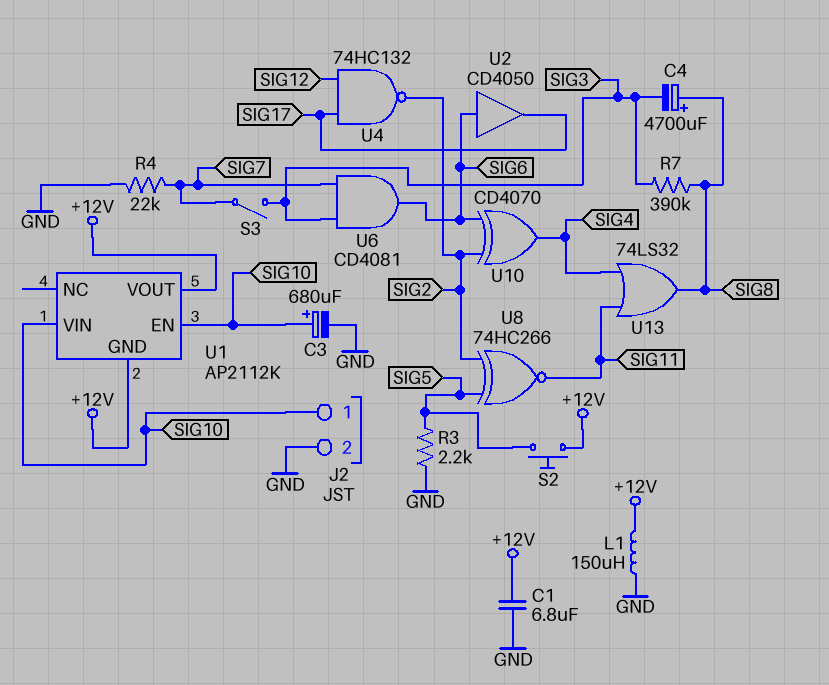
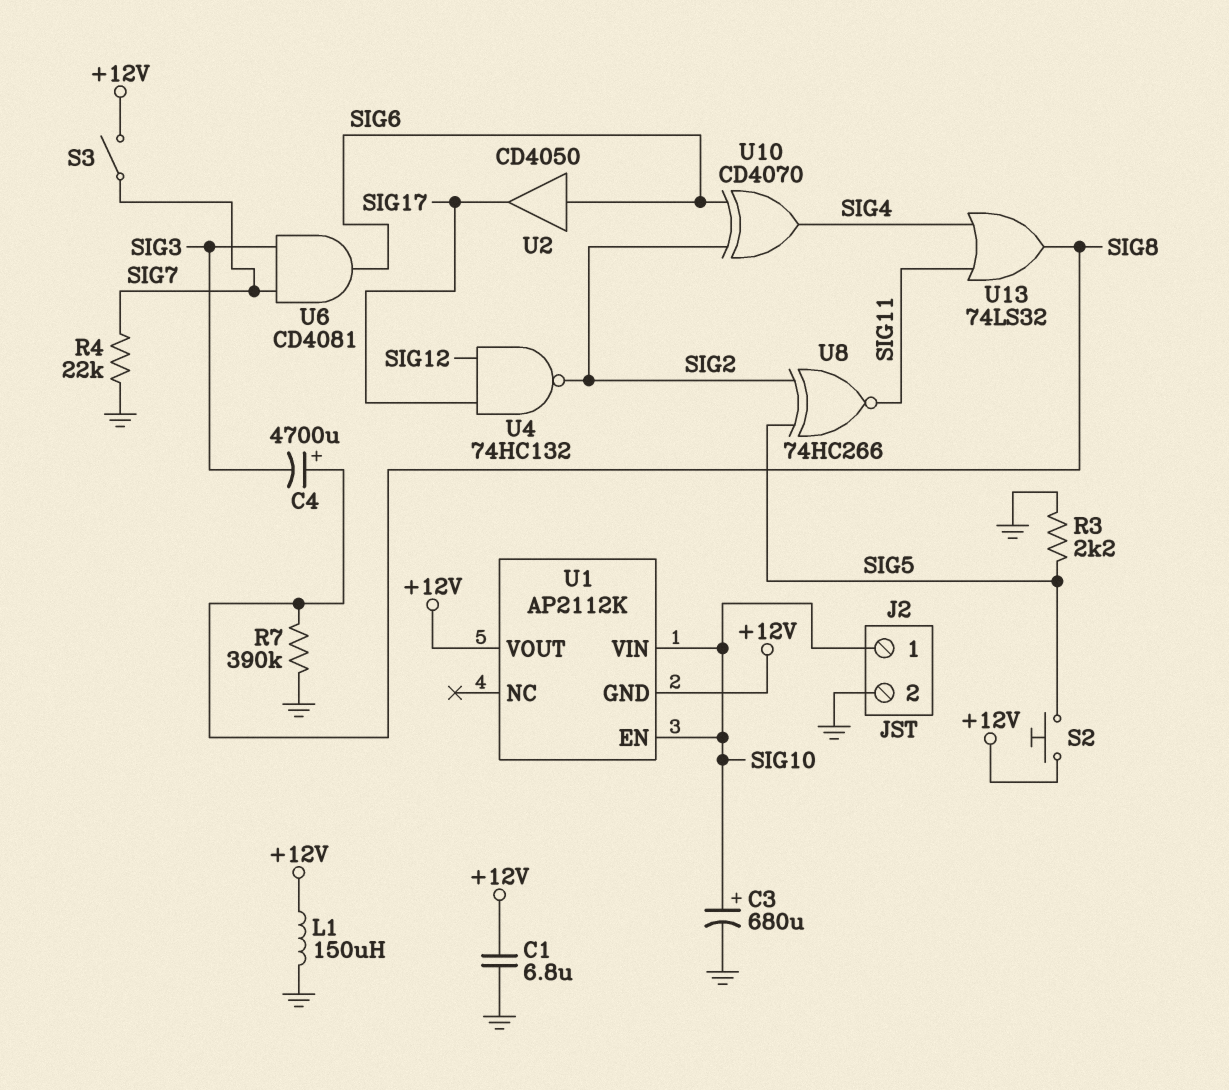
R7: 390k (SIG3, SIG8) -> 390k (GND, SIG8)
S3: switch (SIG3, SIG7) -> switch (+12V, SIG7)

